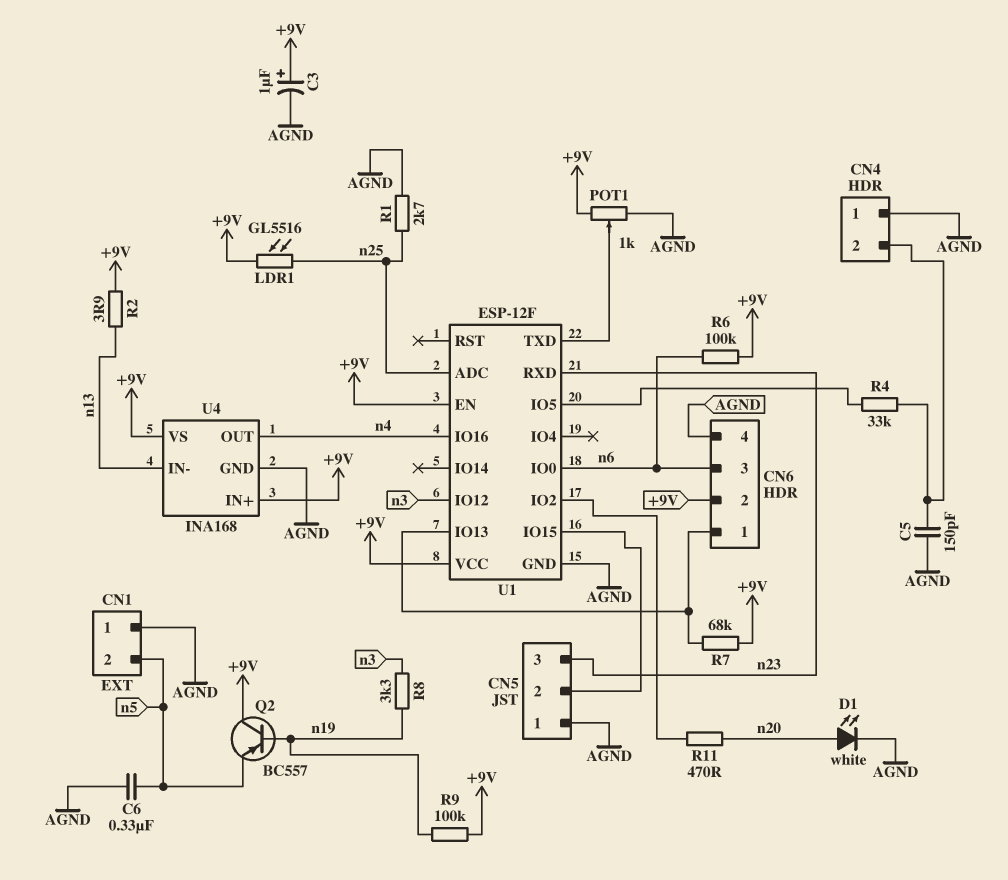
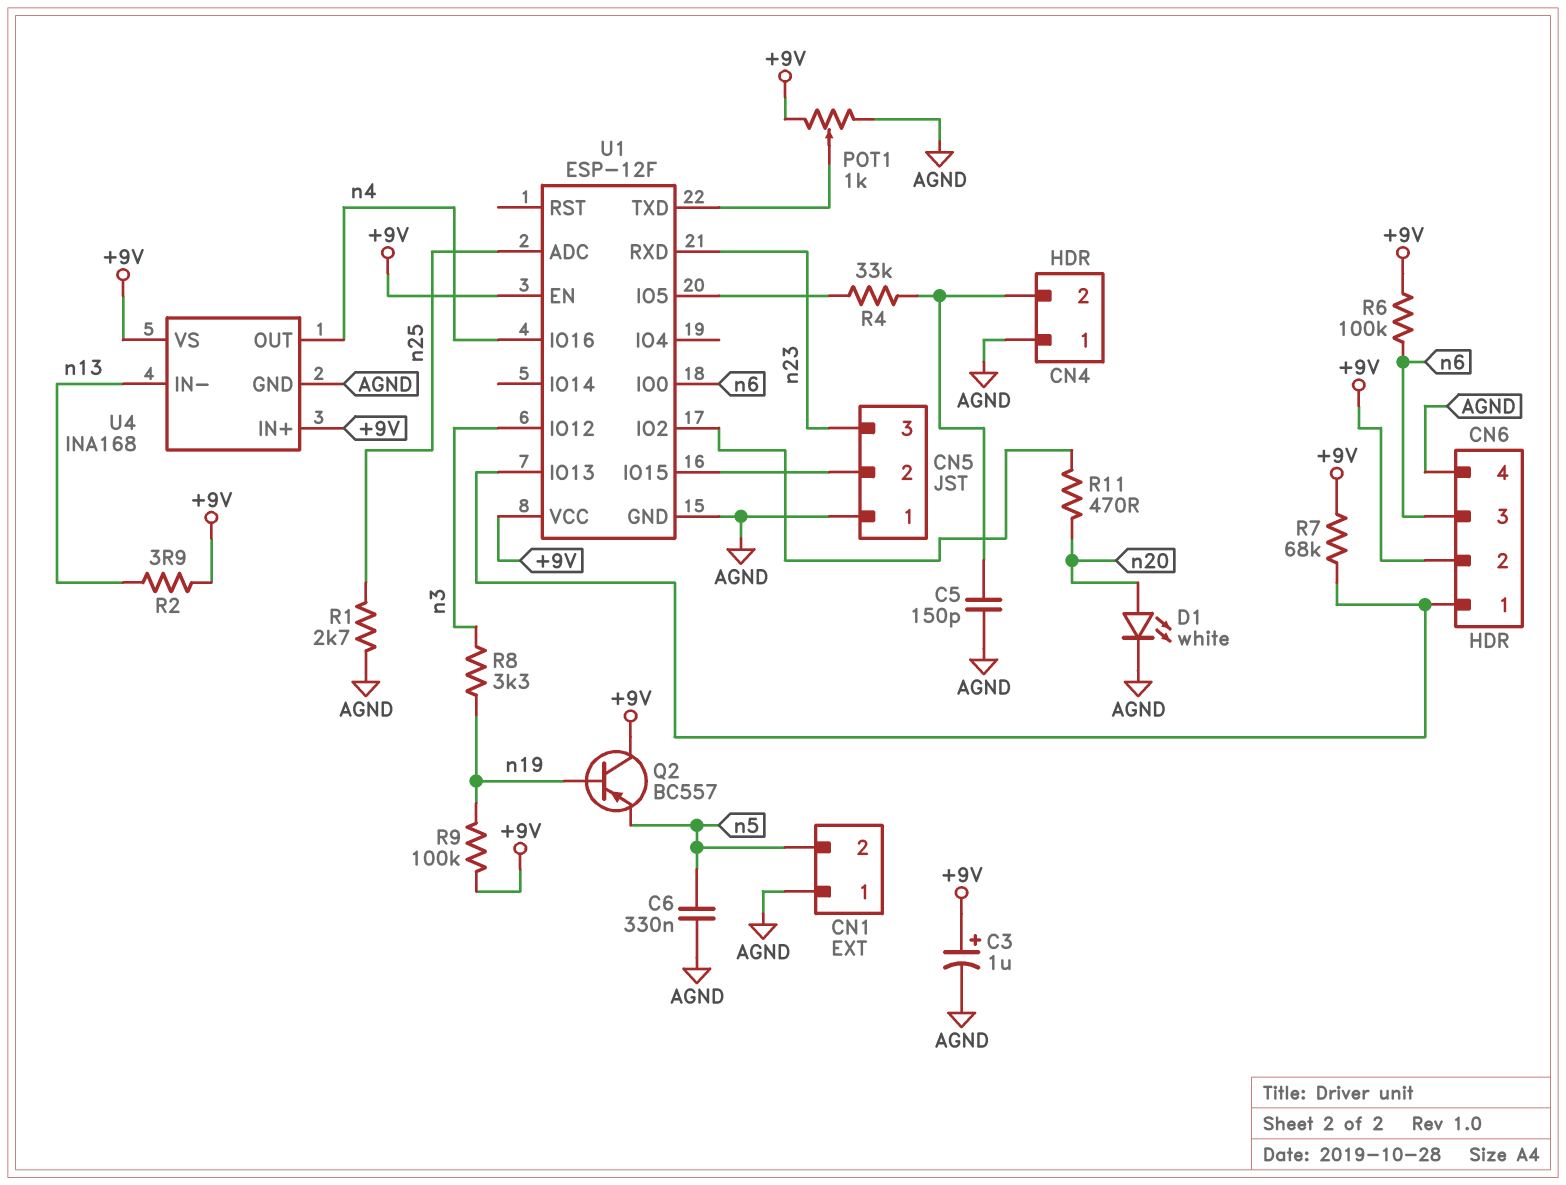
LDR1: GL5516 (+9V, n25) -> none

